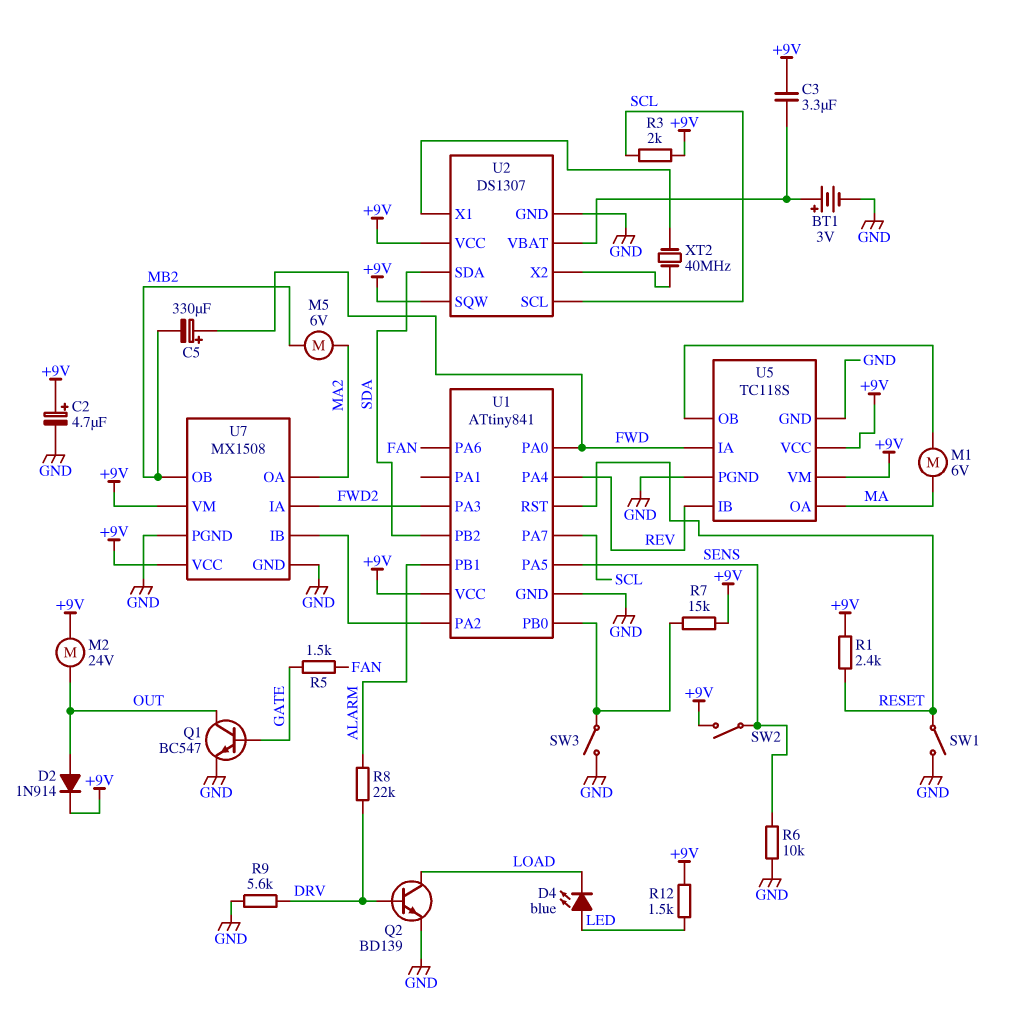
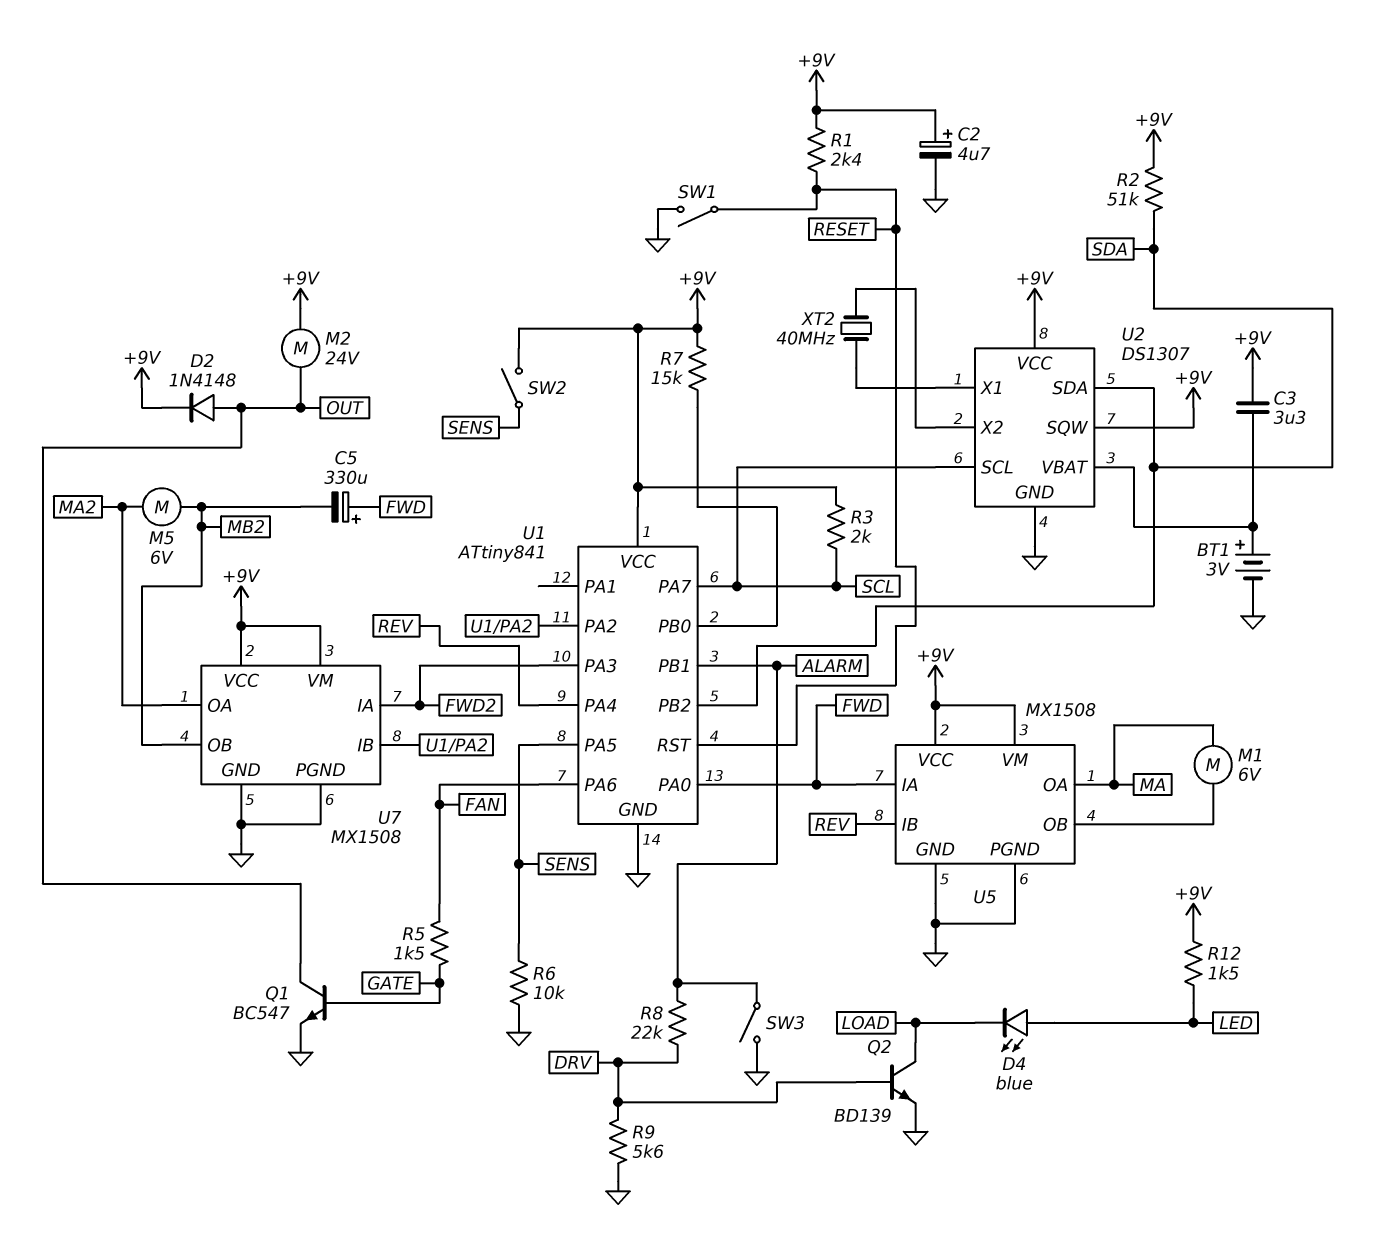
D2: diode 1N914 (A OUT, K +9V) -> diode 1N4148 (A OUT, K +9V)
R2: none -> 51k (+9V, SDA)
SW3: switch (GND, U1/PB0) -> switch (ALARM, GND)
U5: TC118S -> MX1508

